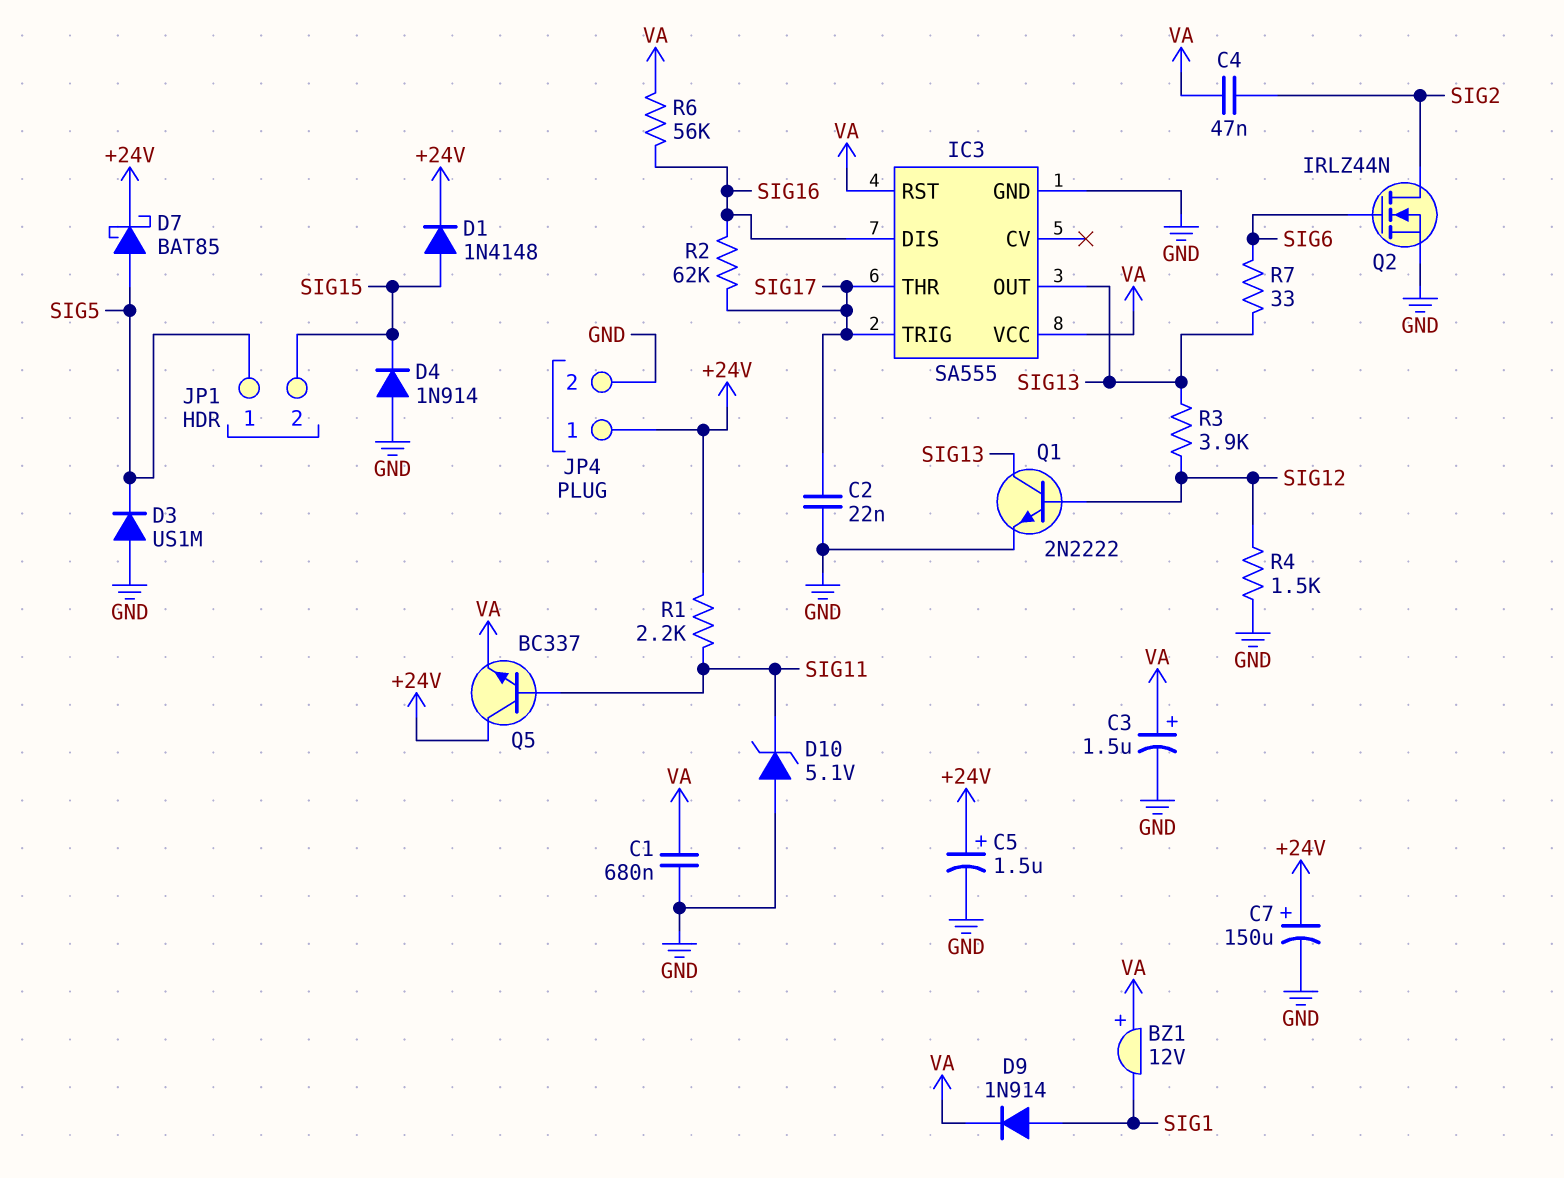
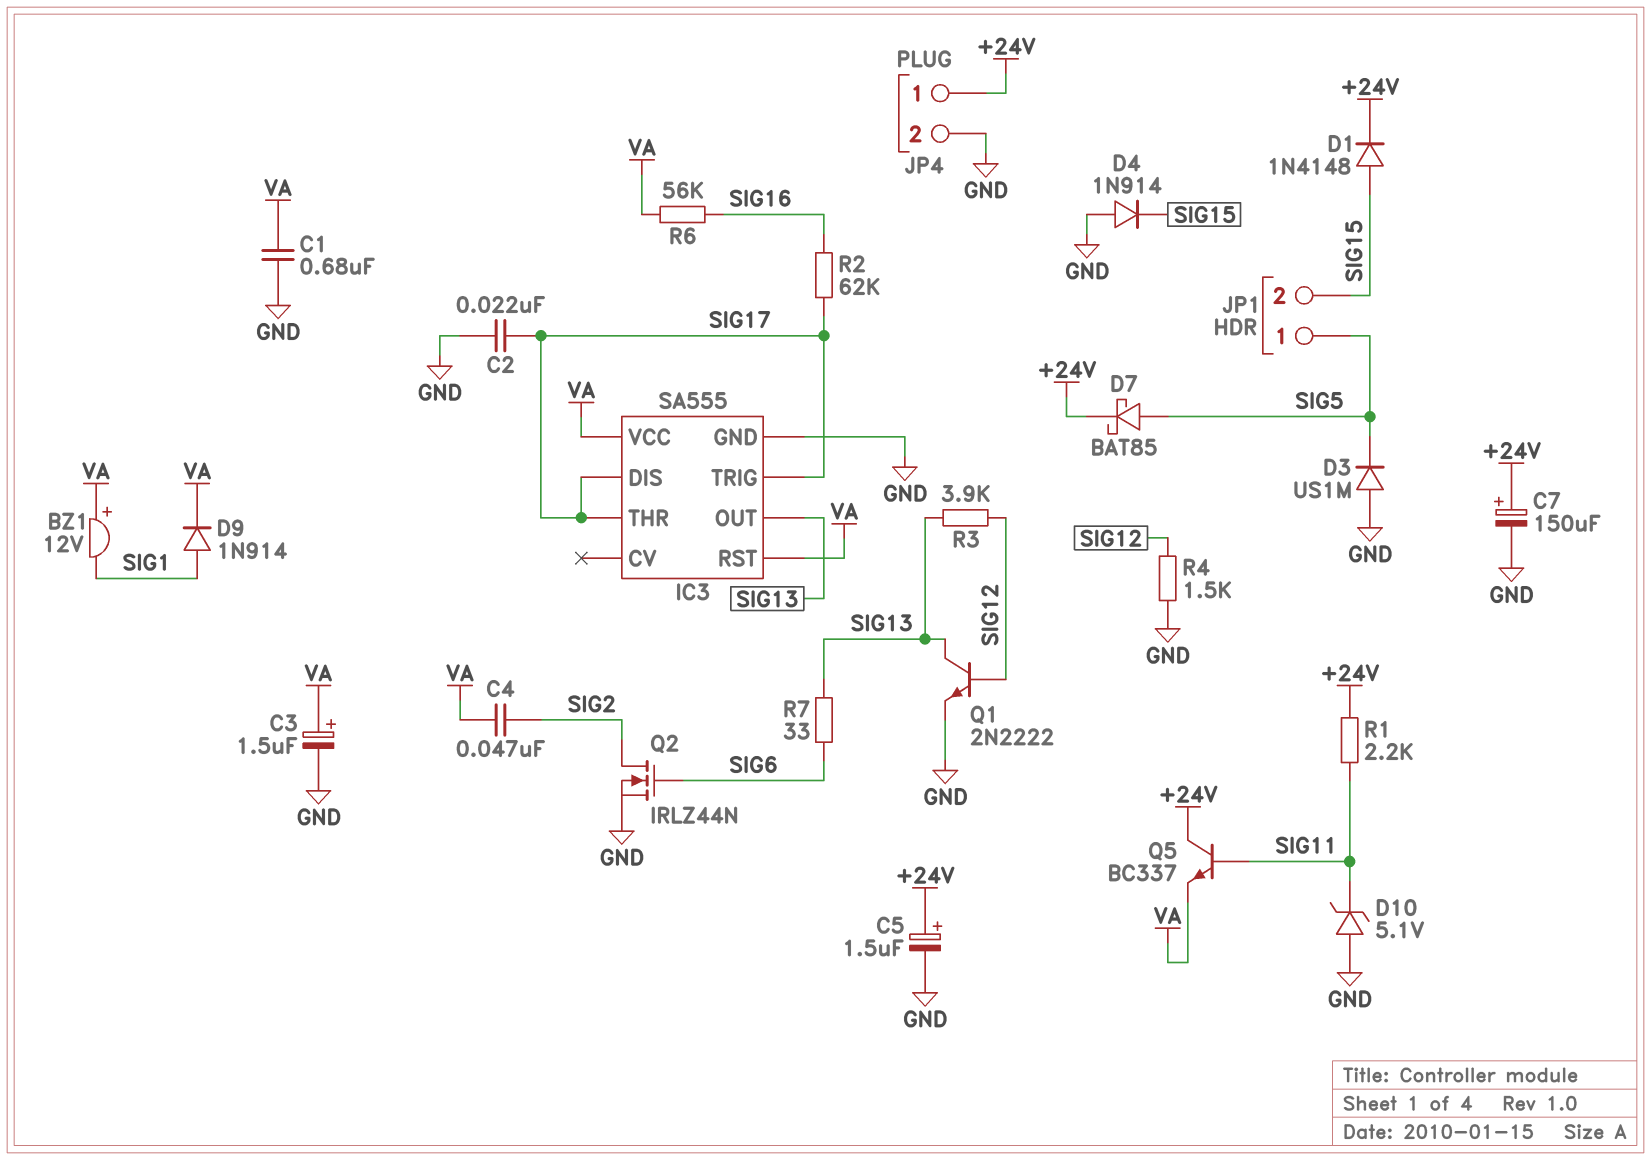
IC3 pin DIS: SIG16 -> SIG17

